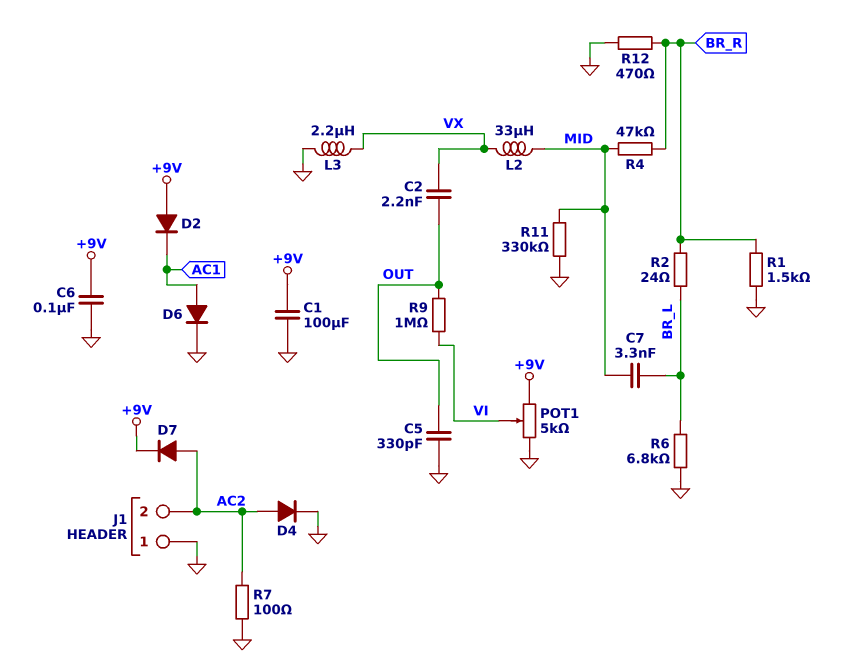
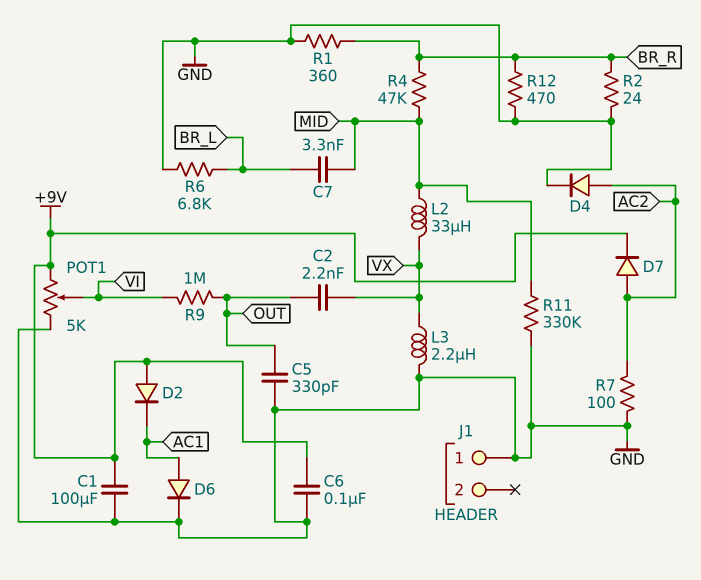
J1 pin 2: AC2 -> none
R1: 1.5k (BR_R, GND) -> 360 (BR_R, GND)
R2: 24 (BR_L, BR_R) -> 24 (BR_R, GND)

